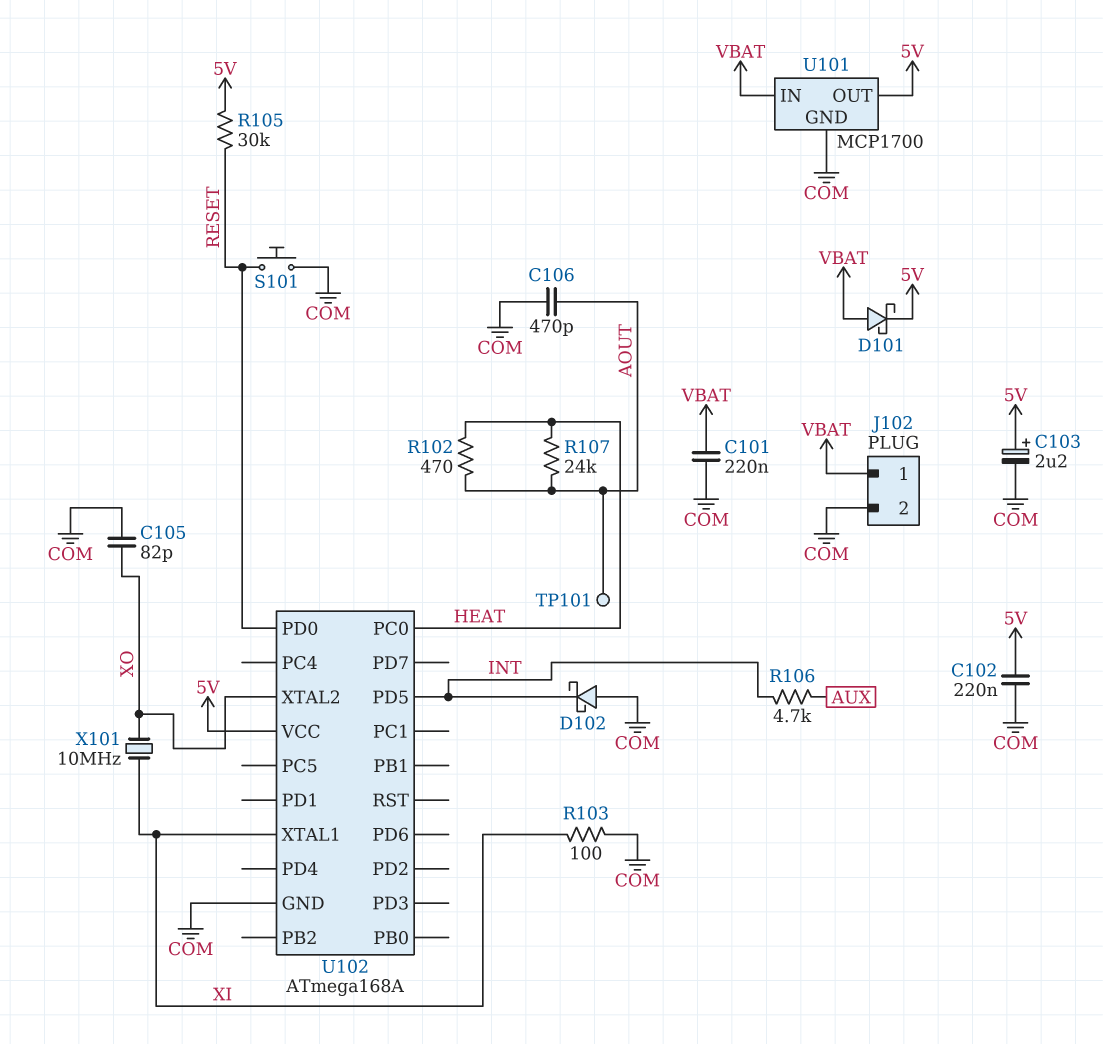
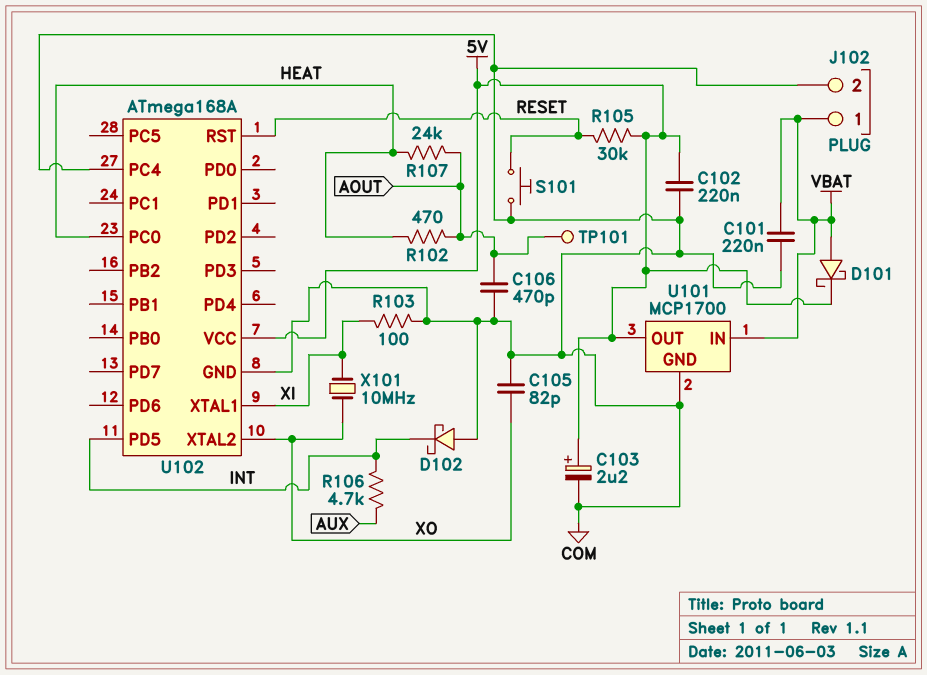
U102 pin PC4: none -> COM
U102 pin PD0: RESET -> none
U102 pin RST: none -> RESET

